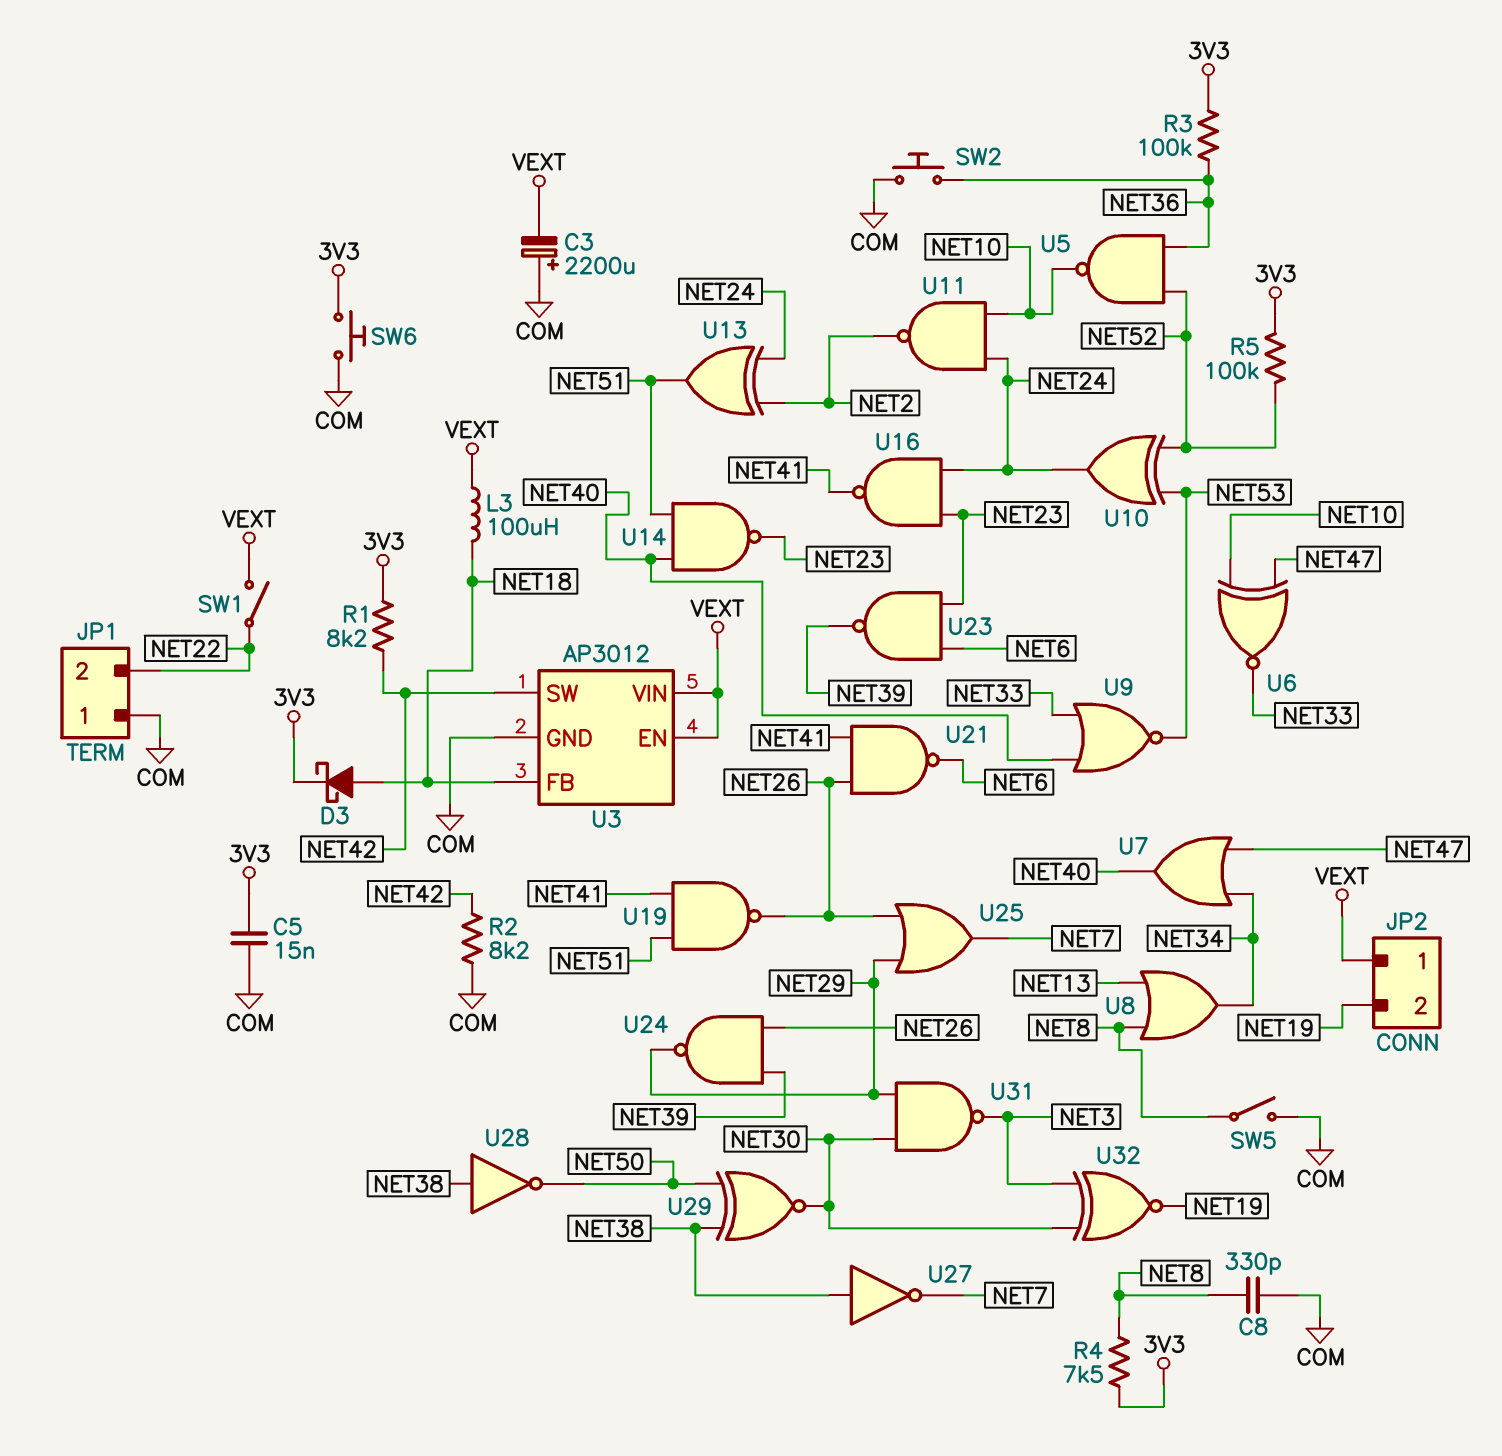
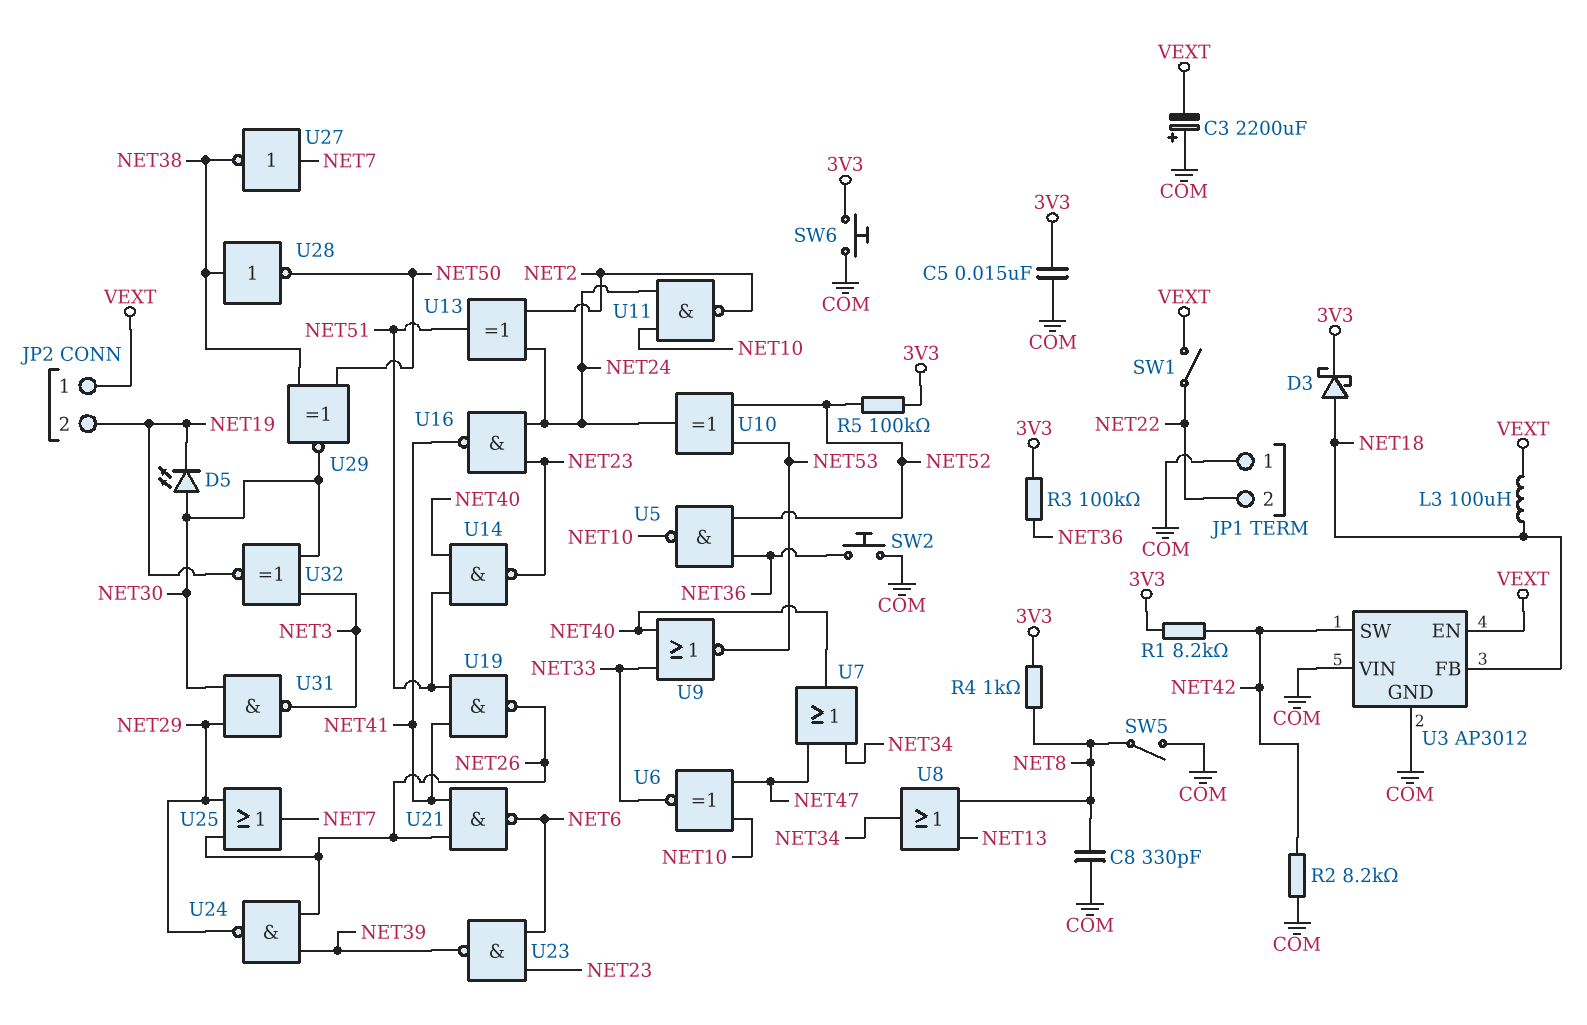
D5: none -> LED (A NET30, K NET19)
R4: 7.5k (3V3, NET8) -> 1k (3V3, NET8)
U3 pin VIN: VEXT -> COM
U27: NOT (in NET38, out NET7) -> NOT (in NET7, out NET38)

